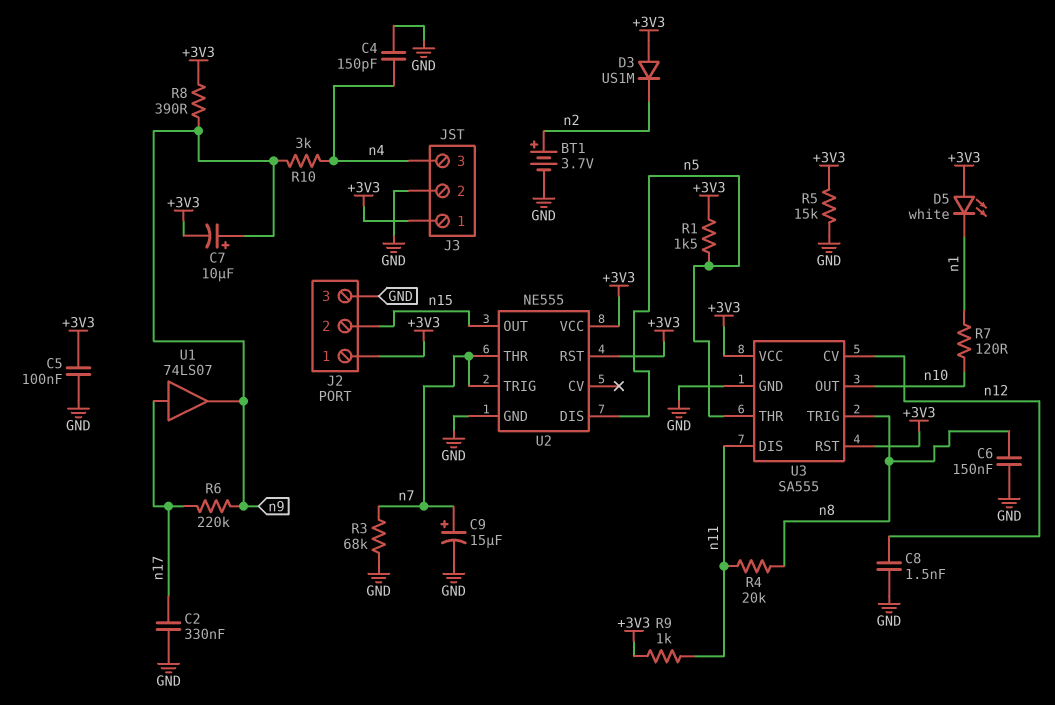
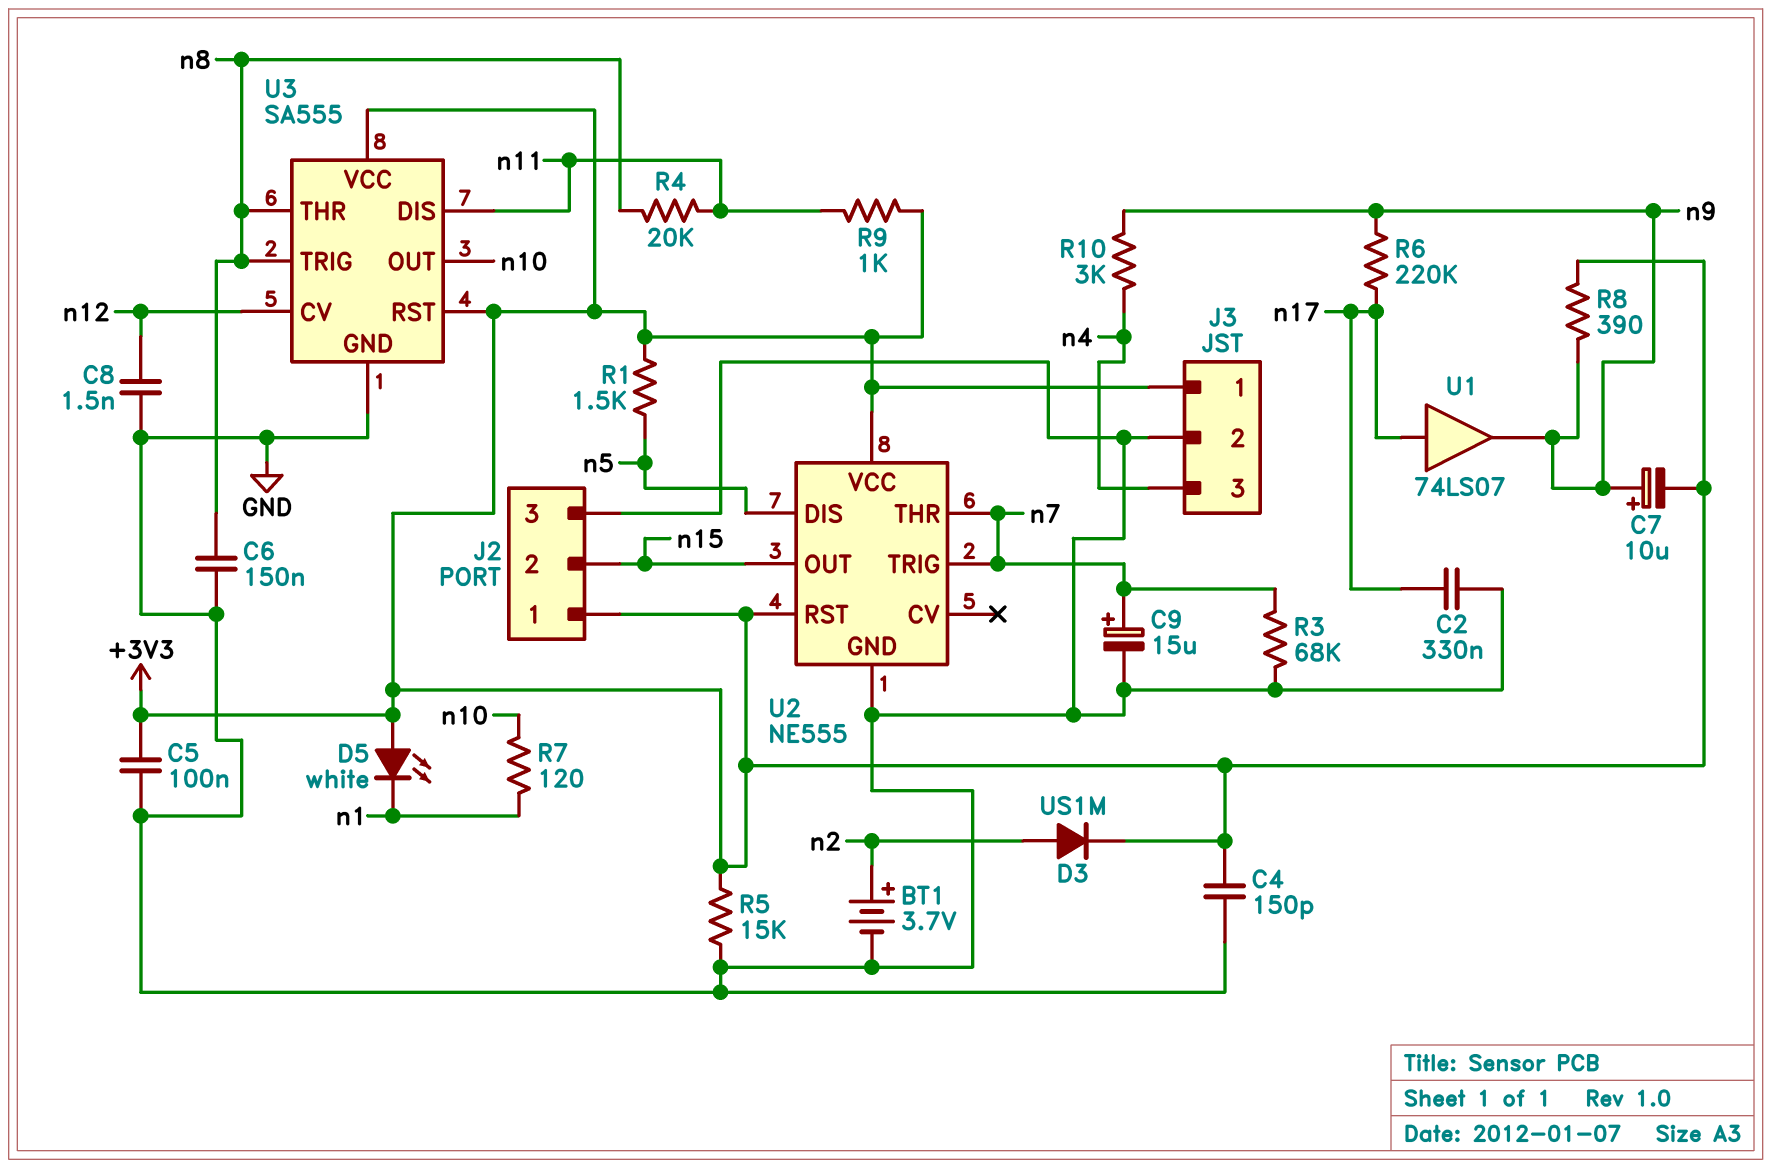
C4: 150pF (GND, n4) -> 150pF (+3V3, GND)
D3: diode US1M (A +3V3, K n2) -> diode US1M (A n2, K +3V3)
U3 pin THR: n5 -> n8

